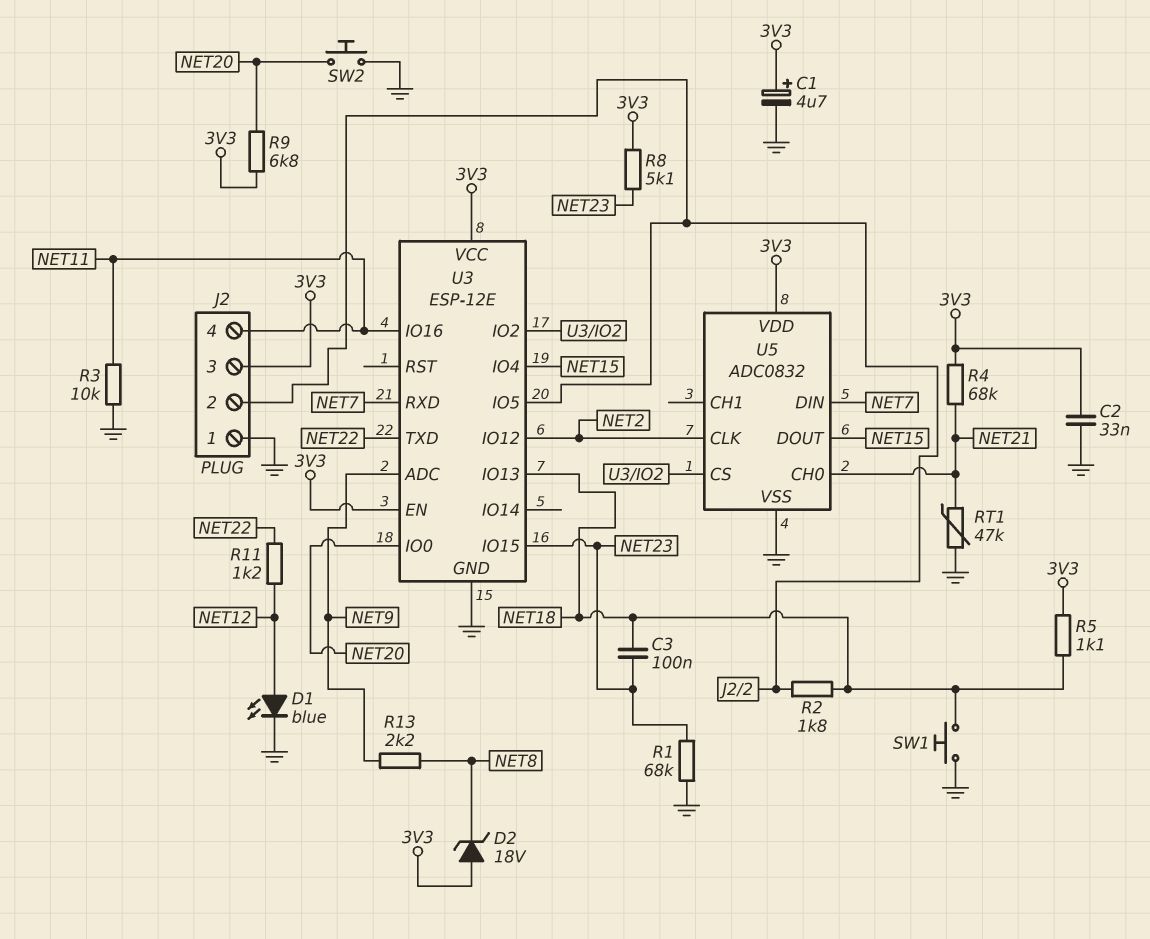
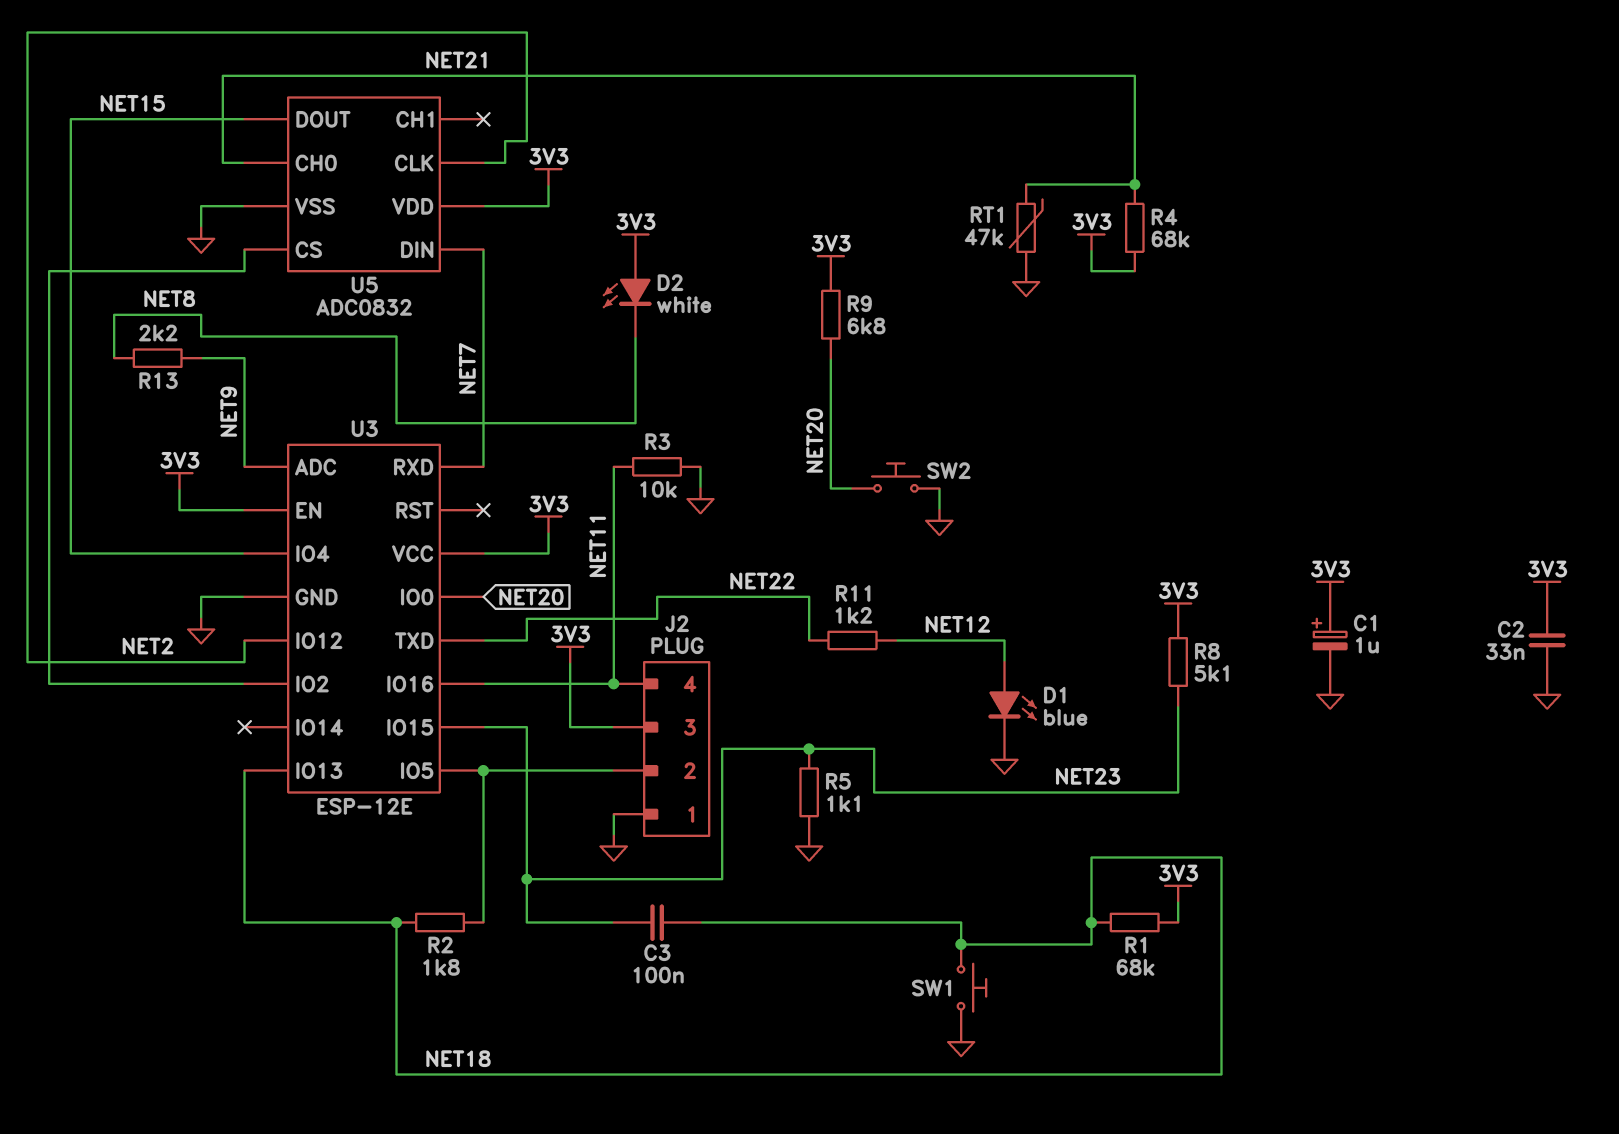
C1: 4.7uF (plus 3V3, minus GND) -> 1uF (plus 3V3, minus GND)
D2: zener 18V (A 3V3, K NET8) -> LED white (A 3V3, K NET8)
R1: 68k (GND, NET23) -> 68k (3V3, NET18)
R5: 1.1k (3V3, NET18) -> 1.1k (GND, NET23)

